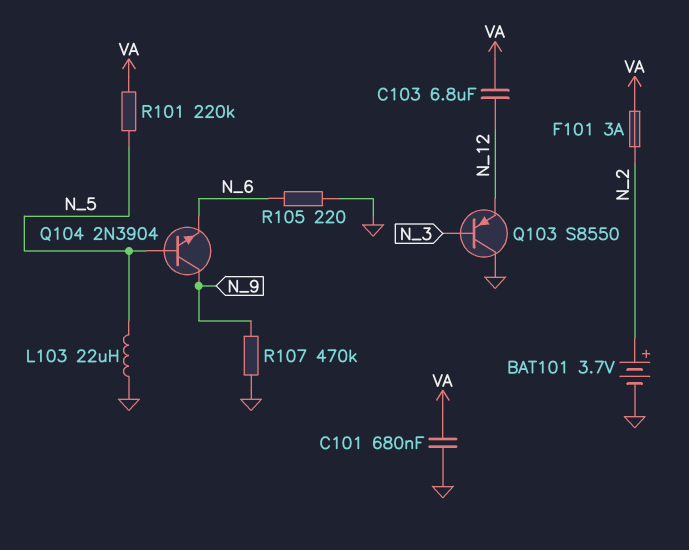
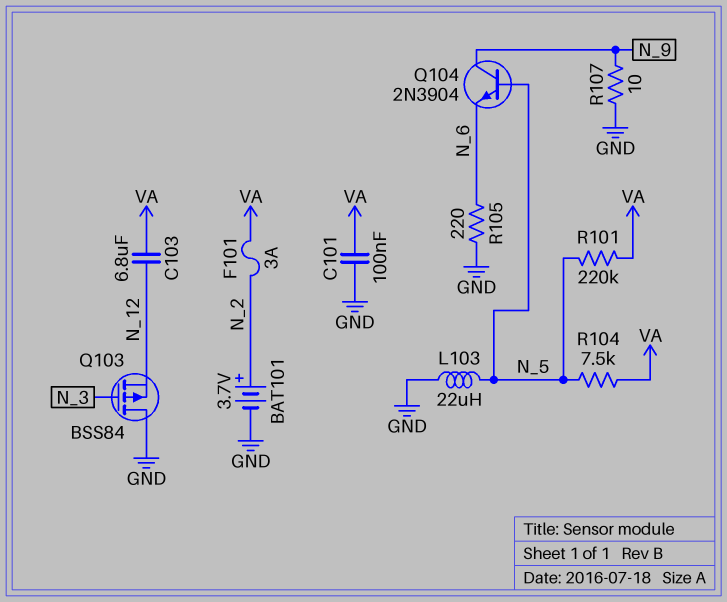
C101: 680nF (GND, VA) -> 100nF (GND, VA)
Q103: PNP S8550 (B N_3, C GND, E N_12) -> PMOS BSS84 (G N_3, D GND, S N_12)
R104: none -> 7.5k (N_5, VA)
R107: 470k (GND, N_9) -> 10 (GND, N_9)

